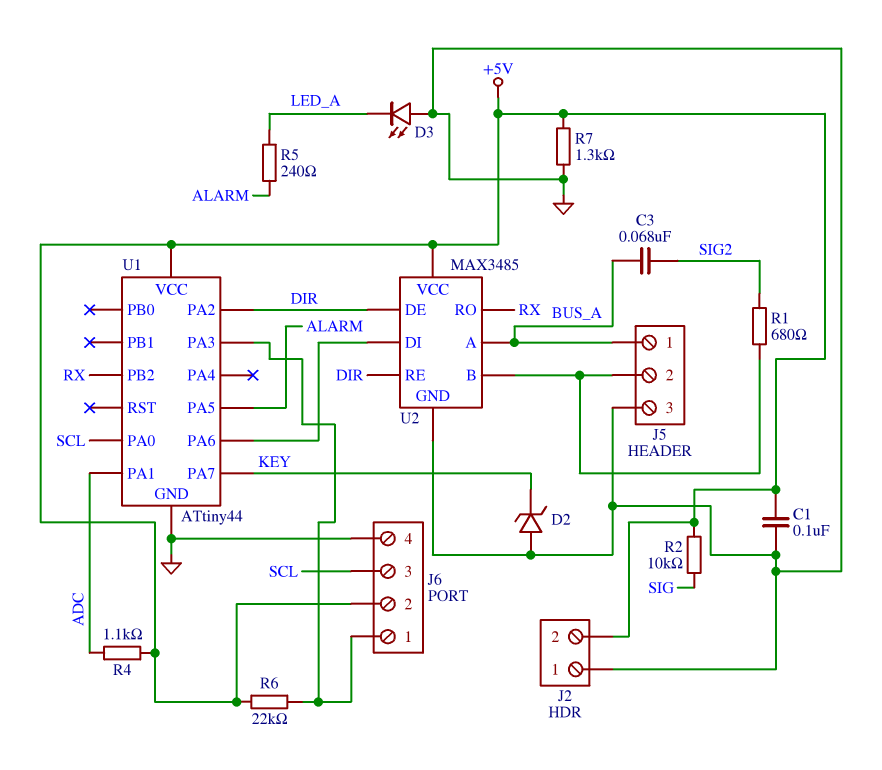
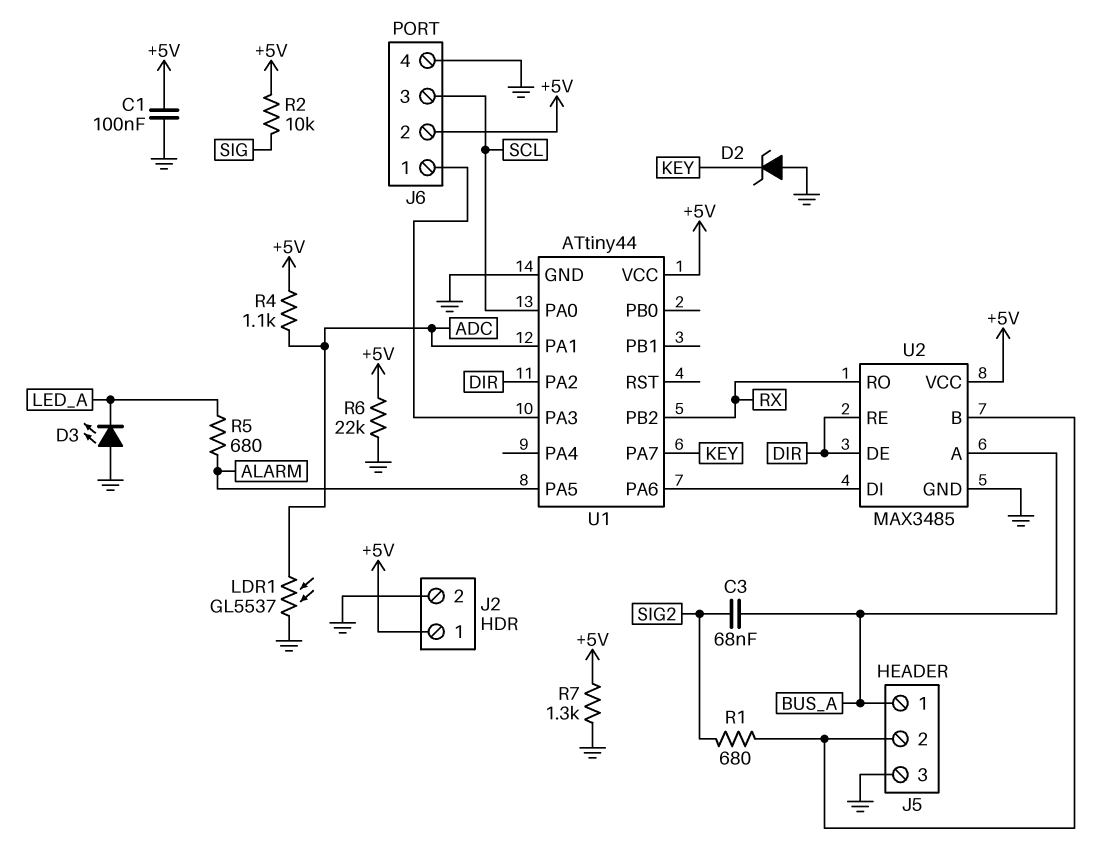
J2 pin 1: GND -> +5V
J2 pin 2: +5V -> GND
LDR1: none -> GL5537 (ADC, GND)
R5: 240 (ALARM, LED_A) -> 680 (ALARM, LED_A)
R6: 22k (+5V, J6/1) -> 22k (+5V, GND)

